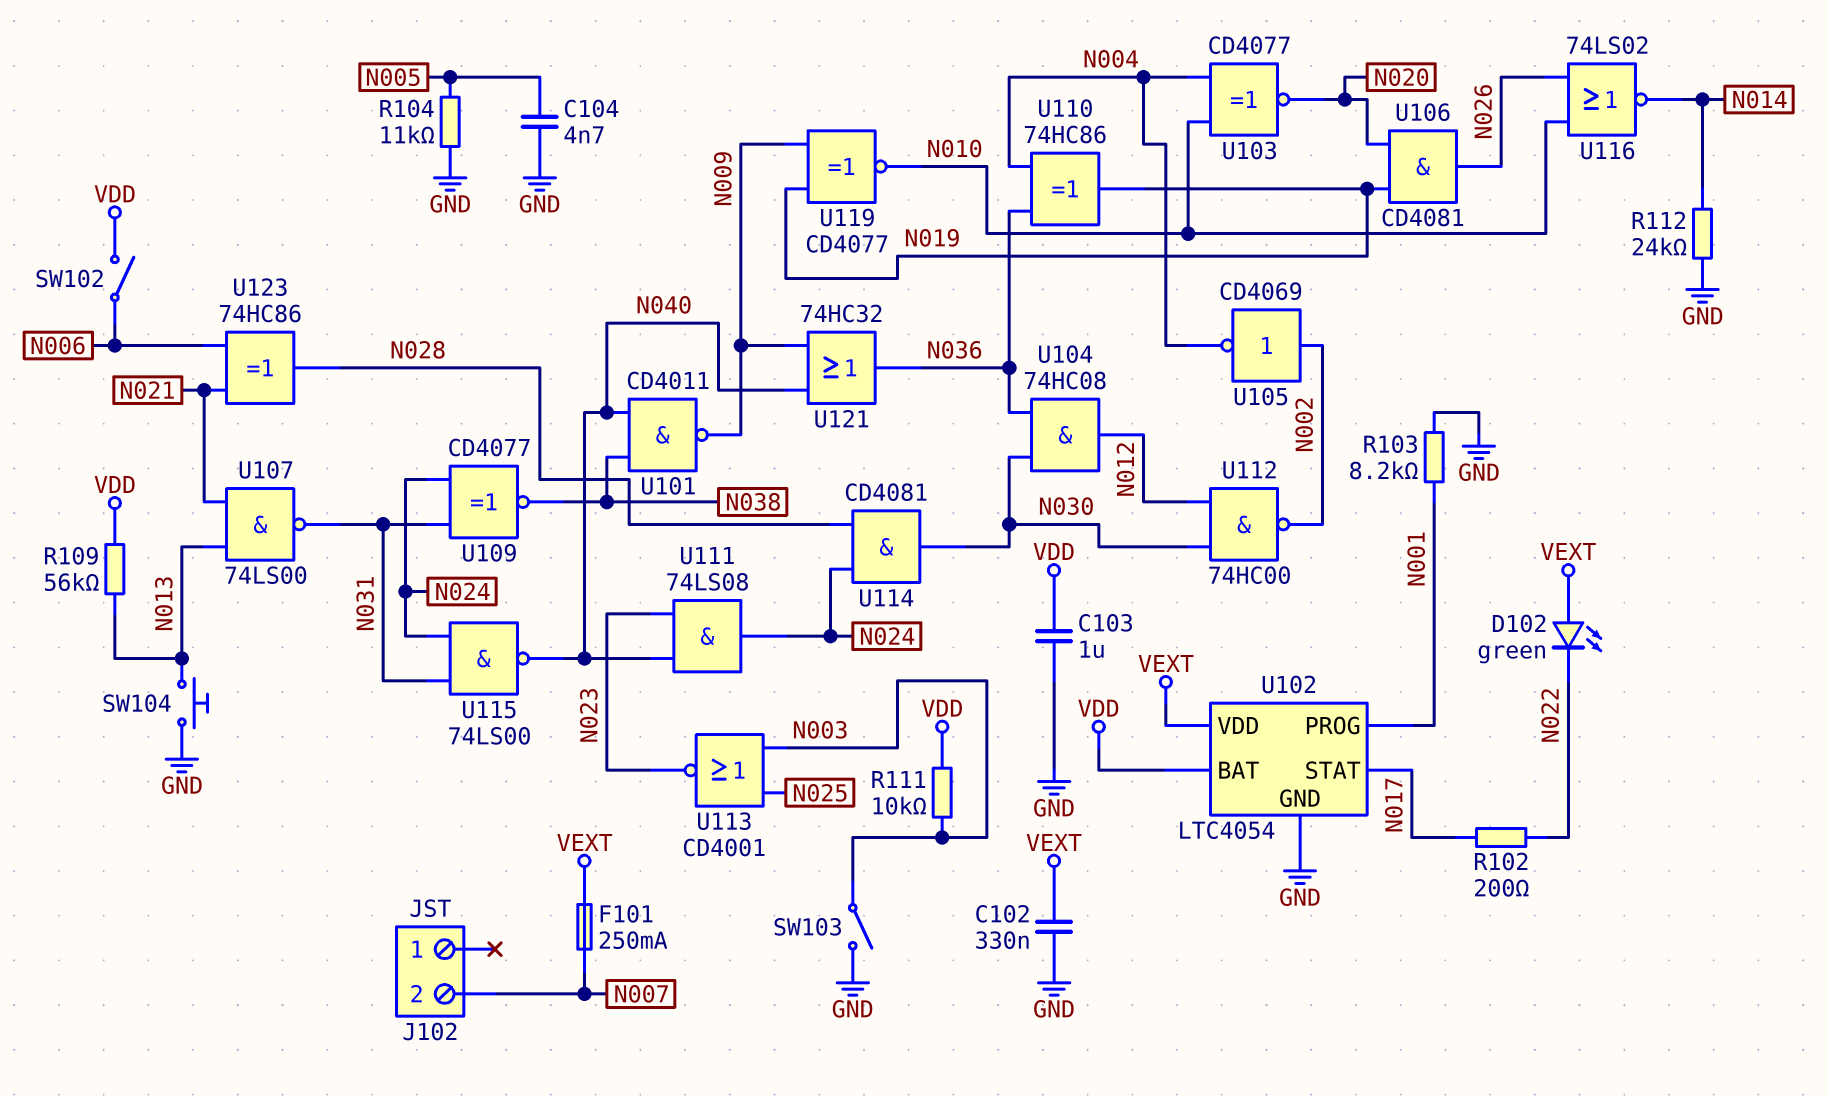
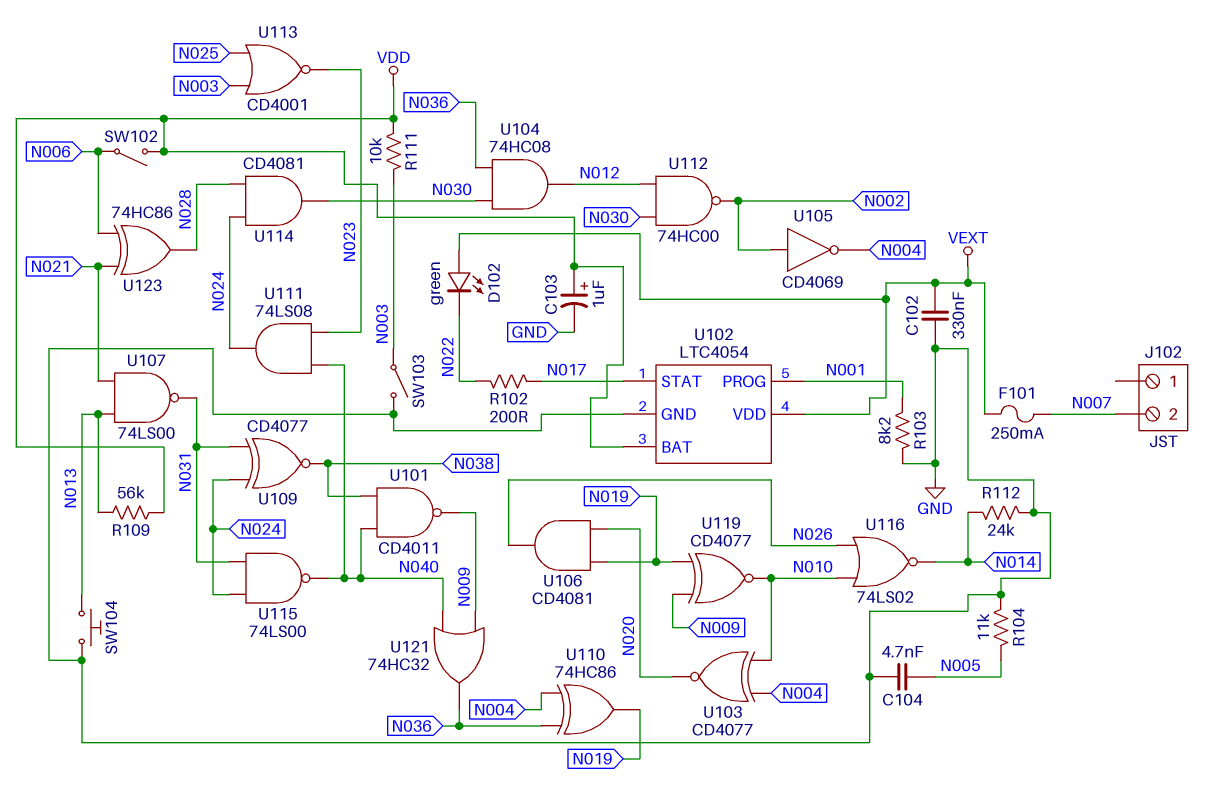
C103: 1uF (GND, VDD) -> 1uF (plus VDD, minus GND)

